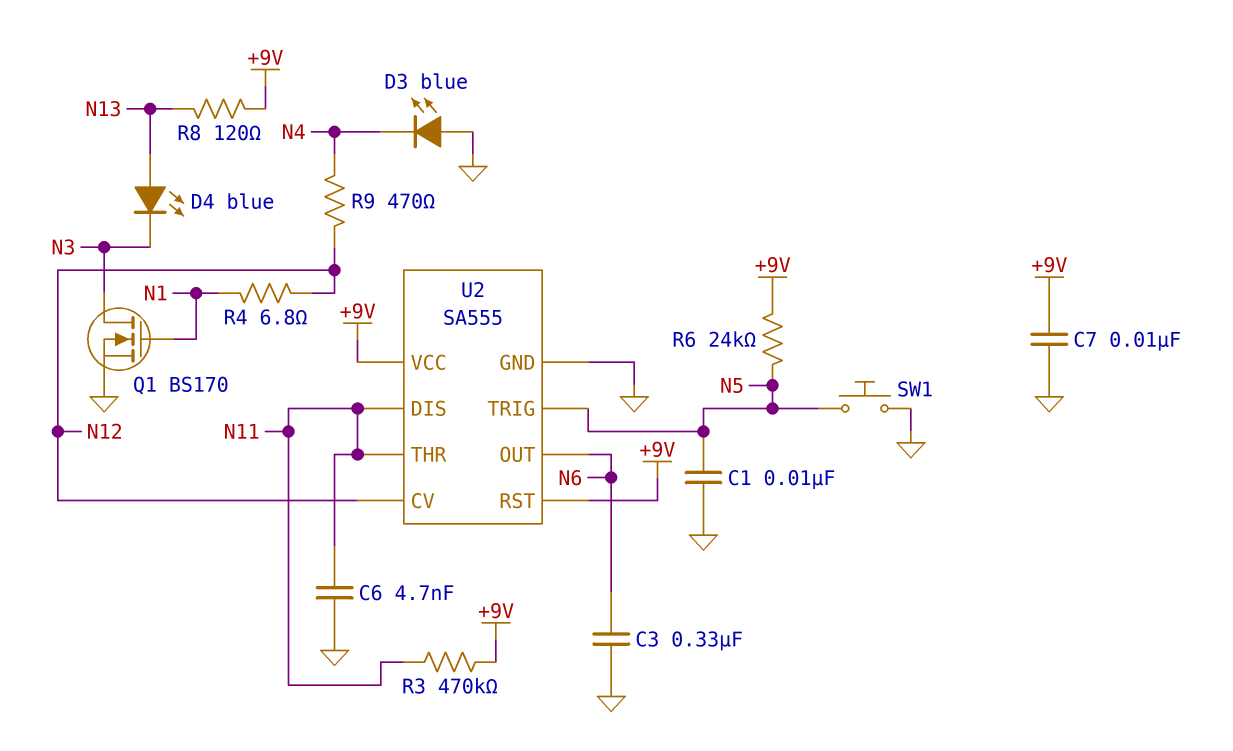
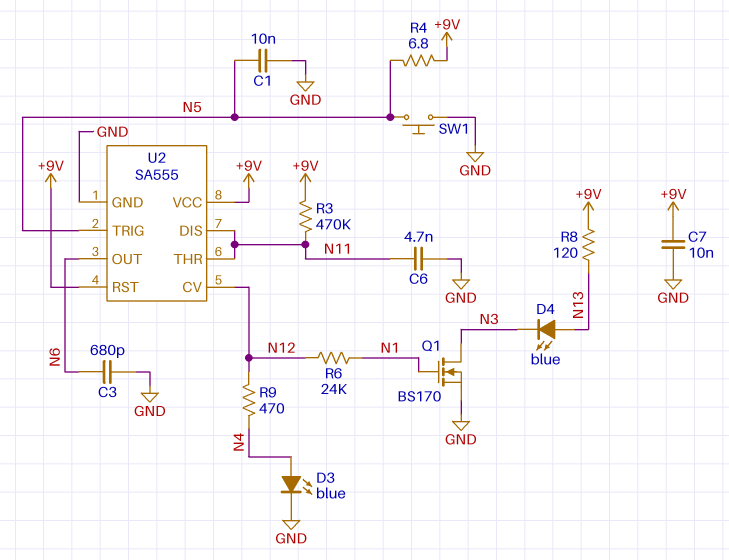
C3: 330nF (GND, N6) -> 680pF (GND, N6)
D3: LED blue (A GND, K N4) -> LED blue (A N4, K GND)
R4: 6.8 (N1, N12) -> 6.8 (+9V, N5)
R6: 24k (+9V, N5) -> 24k (N1, N12)

